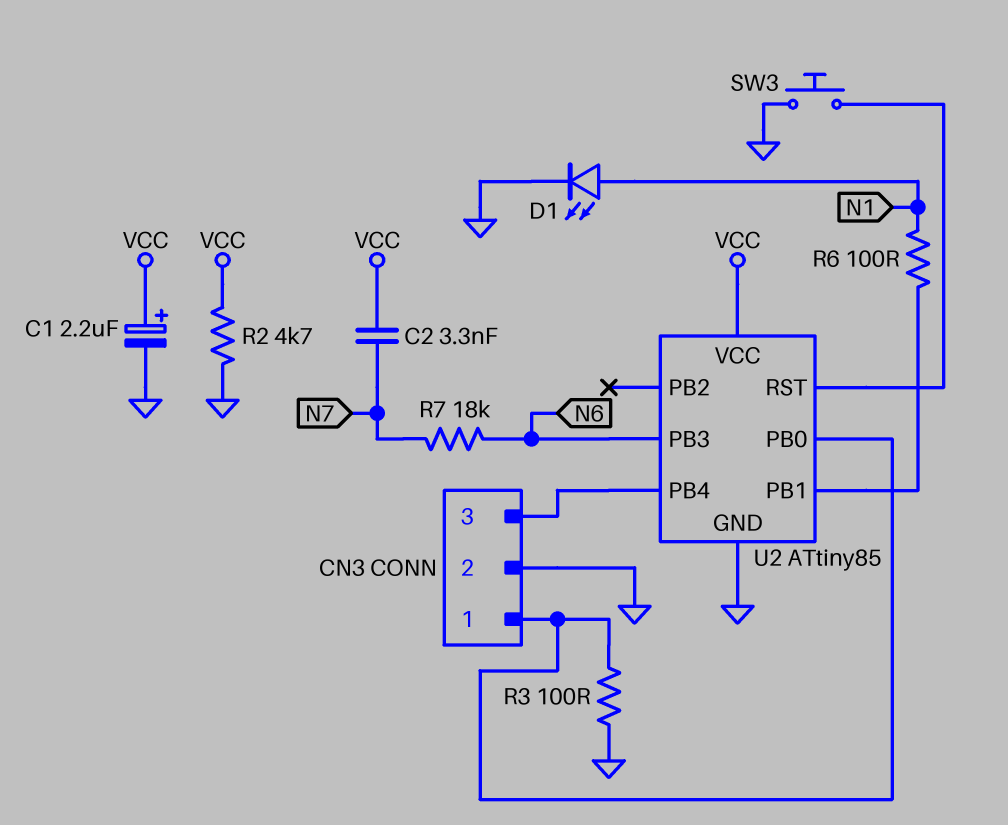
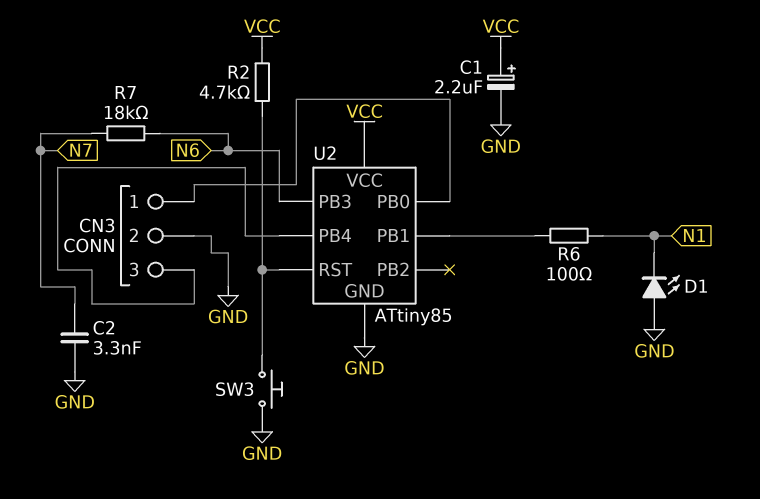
C2: 3.3nF (N7, VCC) -> 3.3nF (GND, N7)
D1: LED (A N1, K GND) -> LED (A GND, K N1)
R2: 4.7k (GND, VCC) -> 4.7k (U2/RST, VCC)
R3: 100 (CN3/1, GND) -> none

